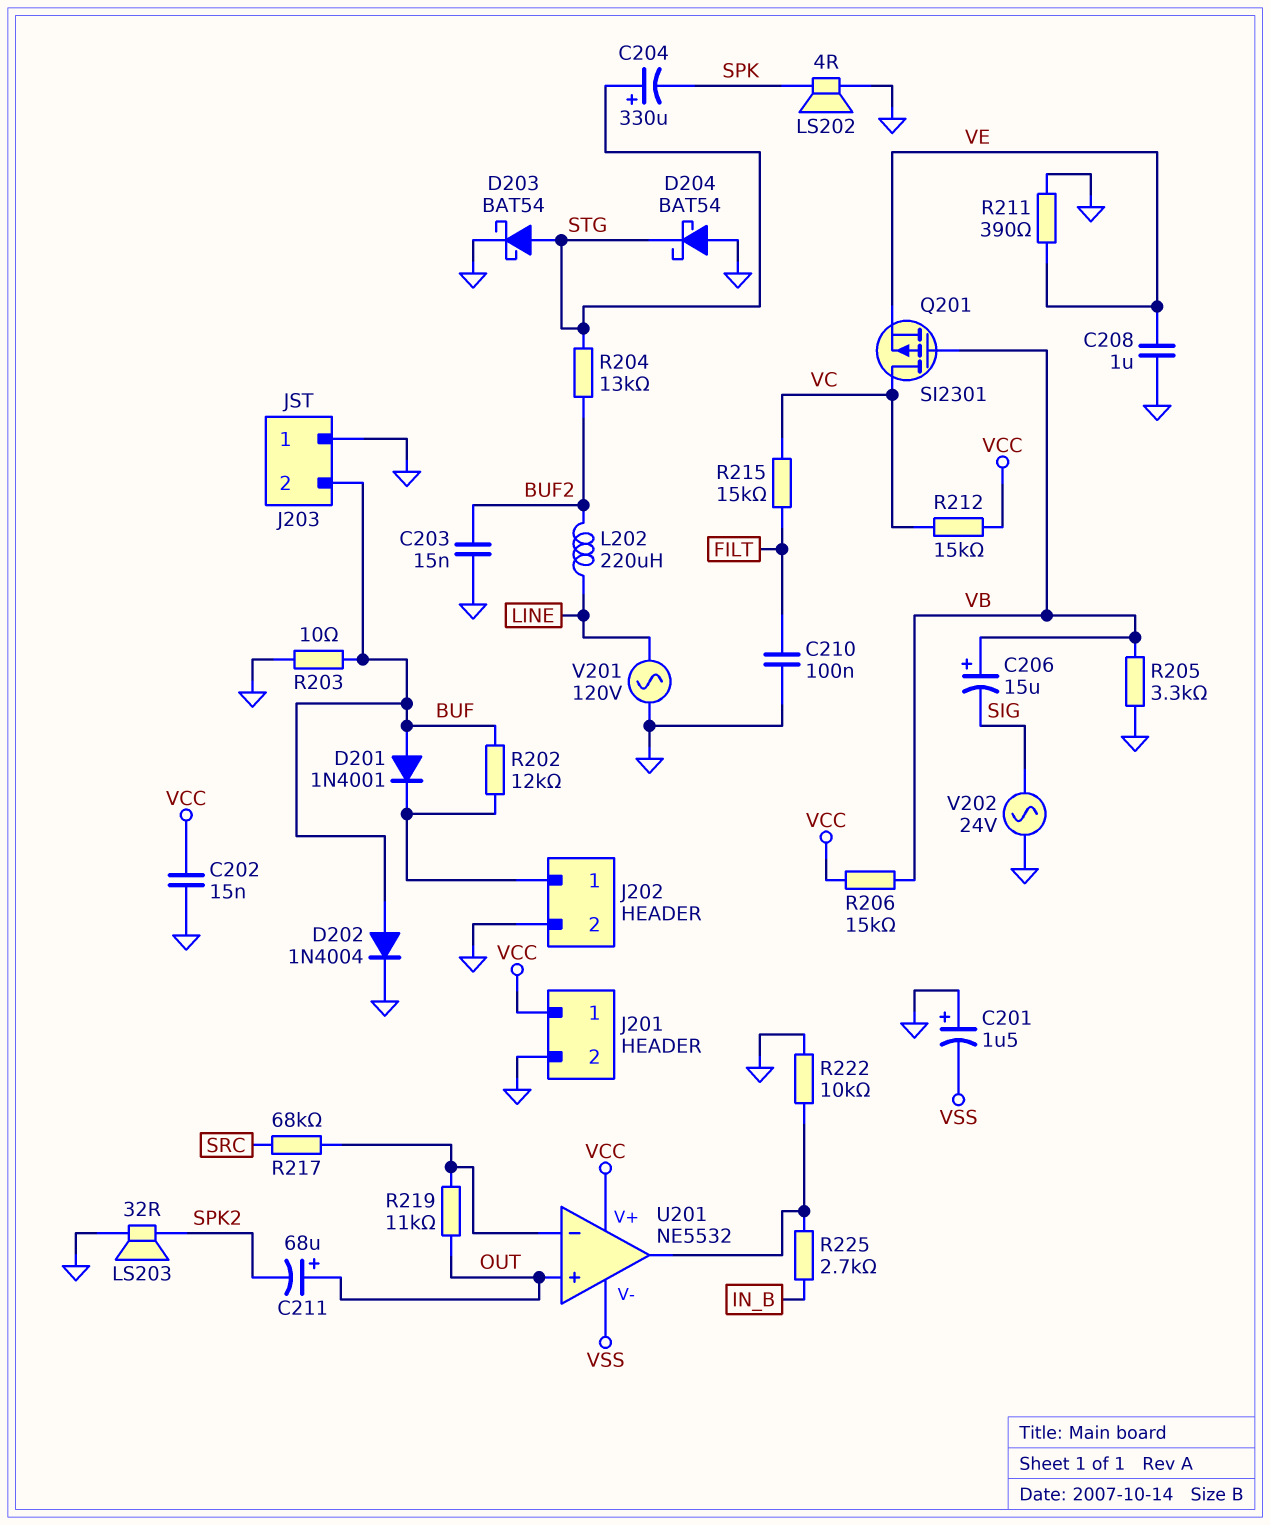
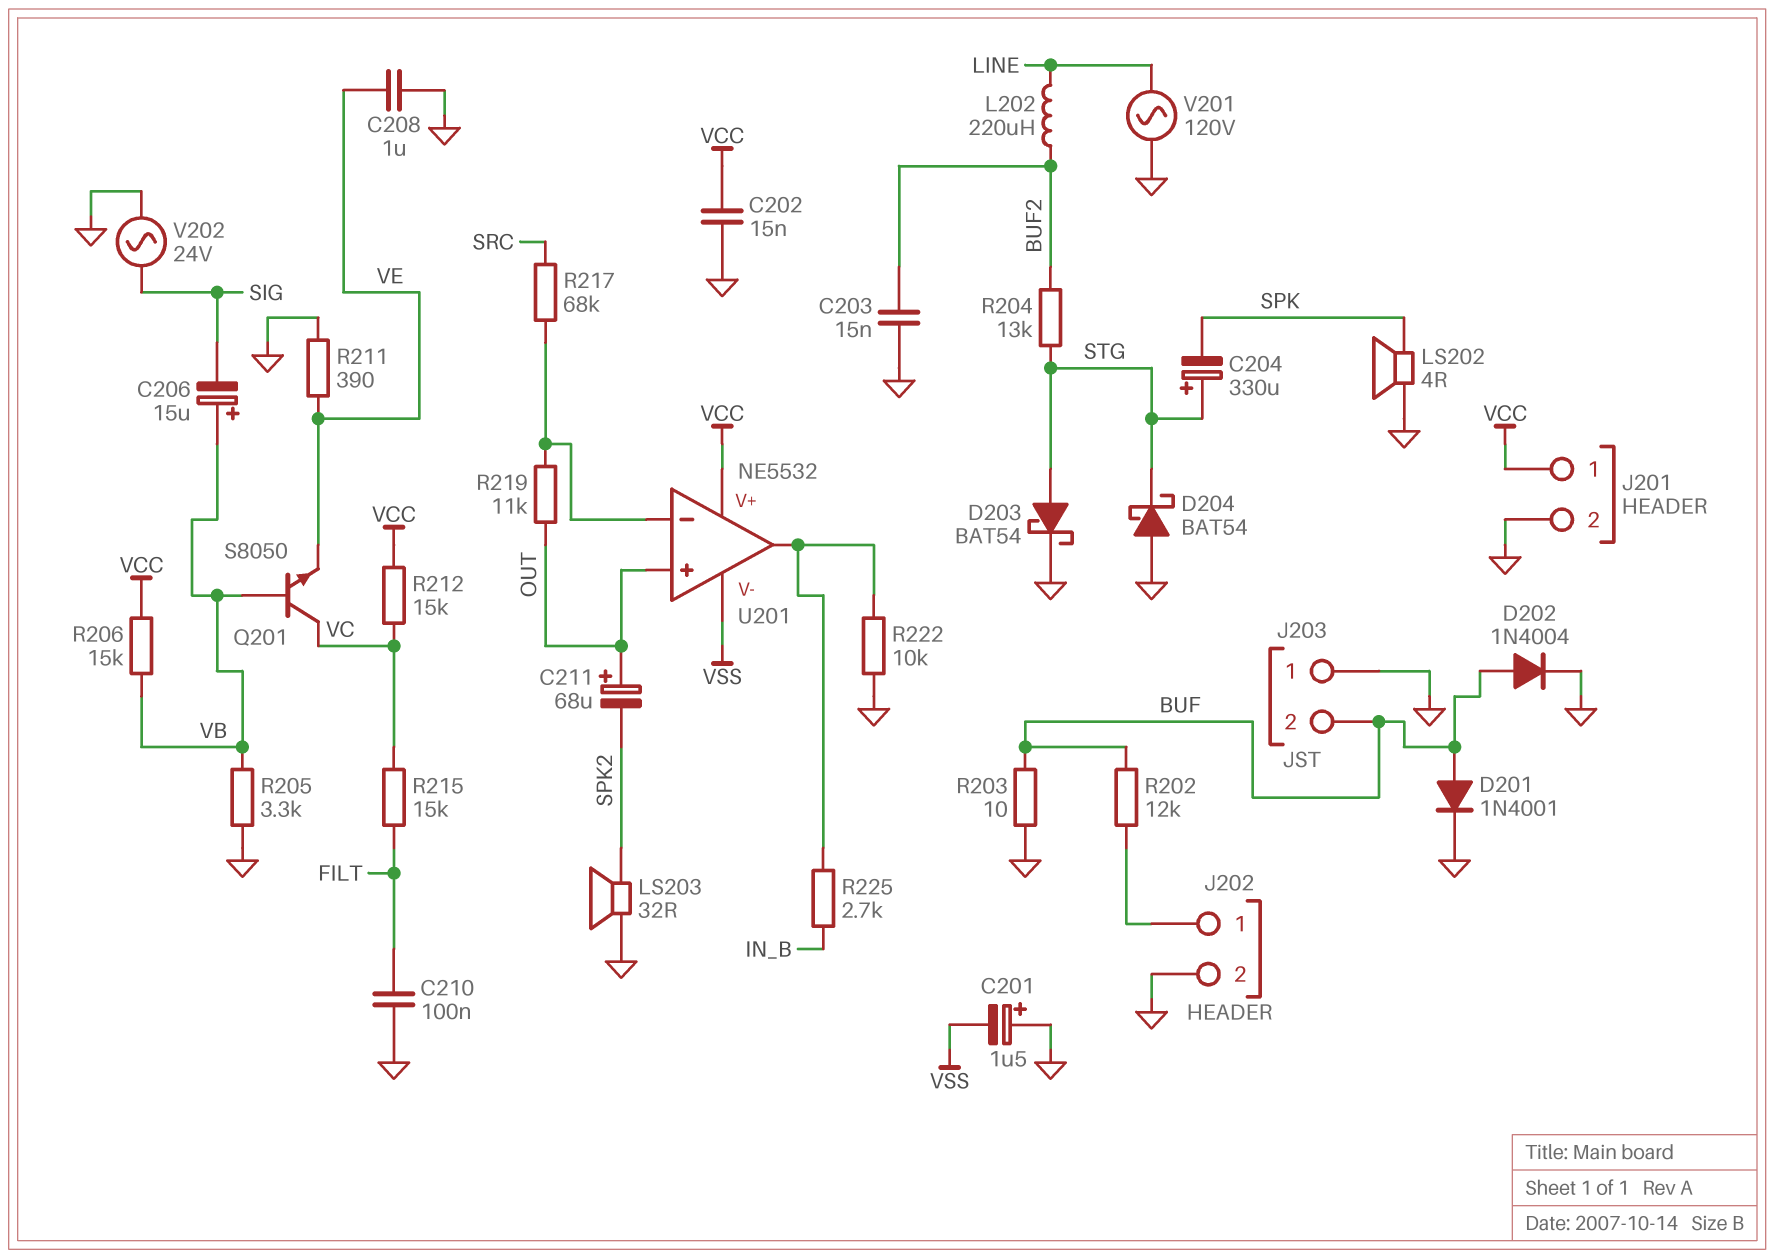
D201: diode 1N4001 (A BUF, K J202/1) -> diode 1N4001 (A BUF, K GND)
Q201: PMOS SI2301 (G VB, D VC, S VE) -> NPN S8050 (B VB, C VC, E VE)

